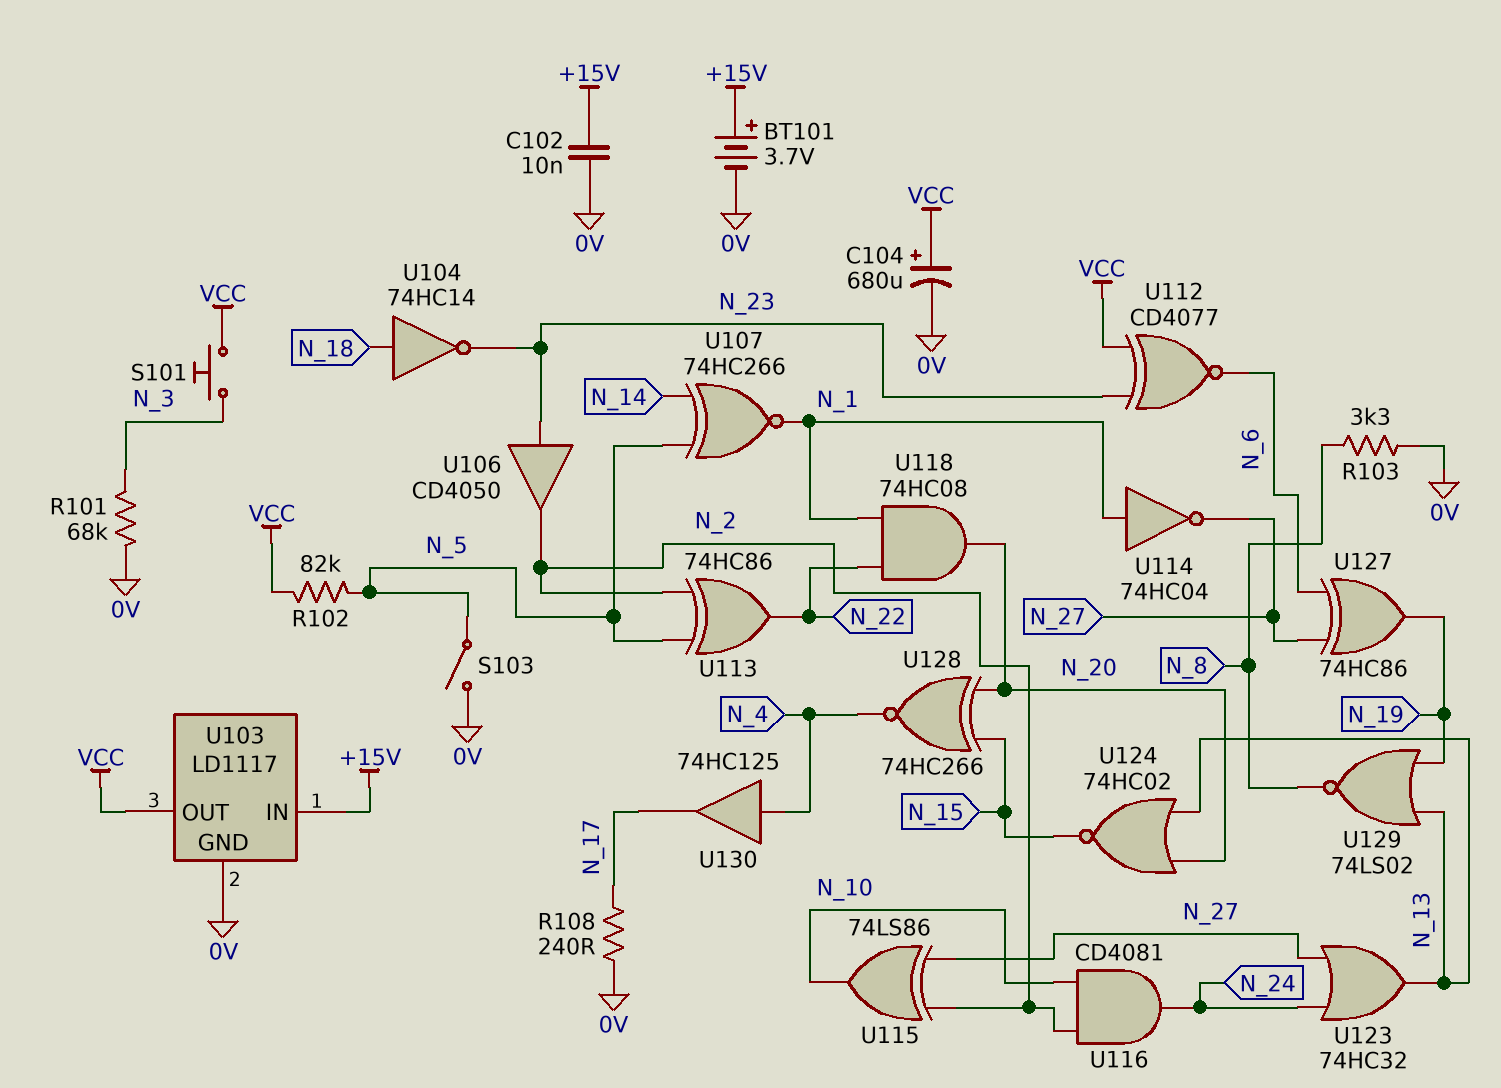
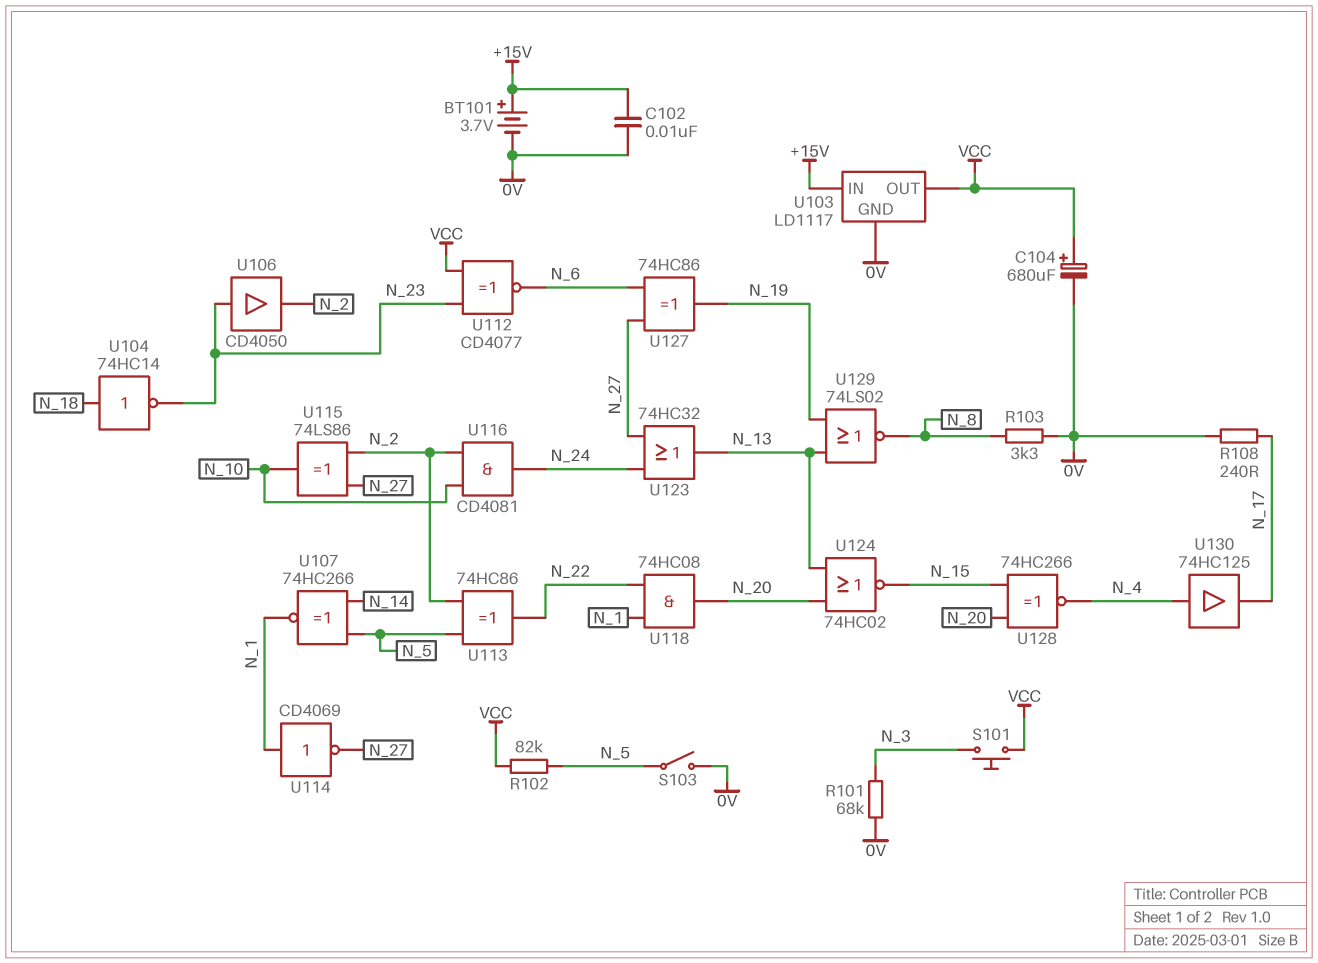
U114: NOT 74HC04 (in N_1, out N_27) -> NOT CD4069 (in N_1, out N_27)

